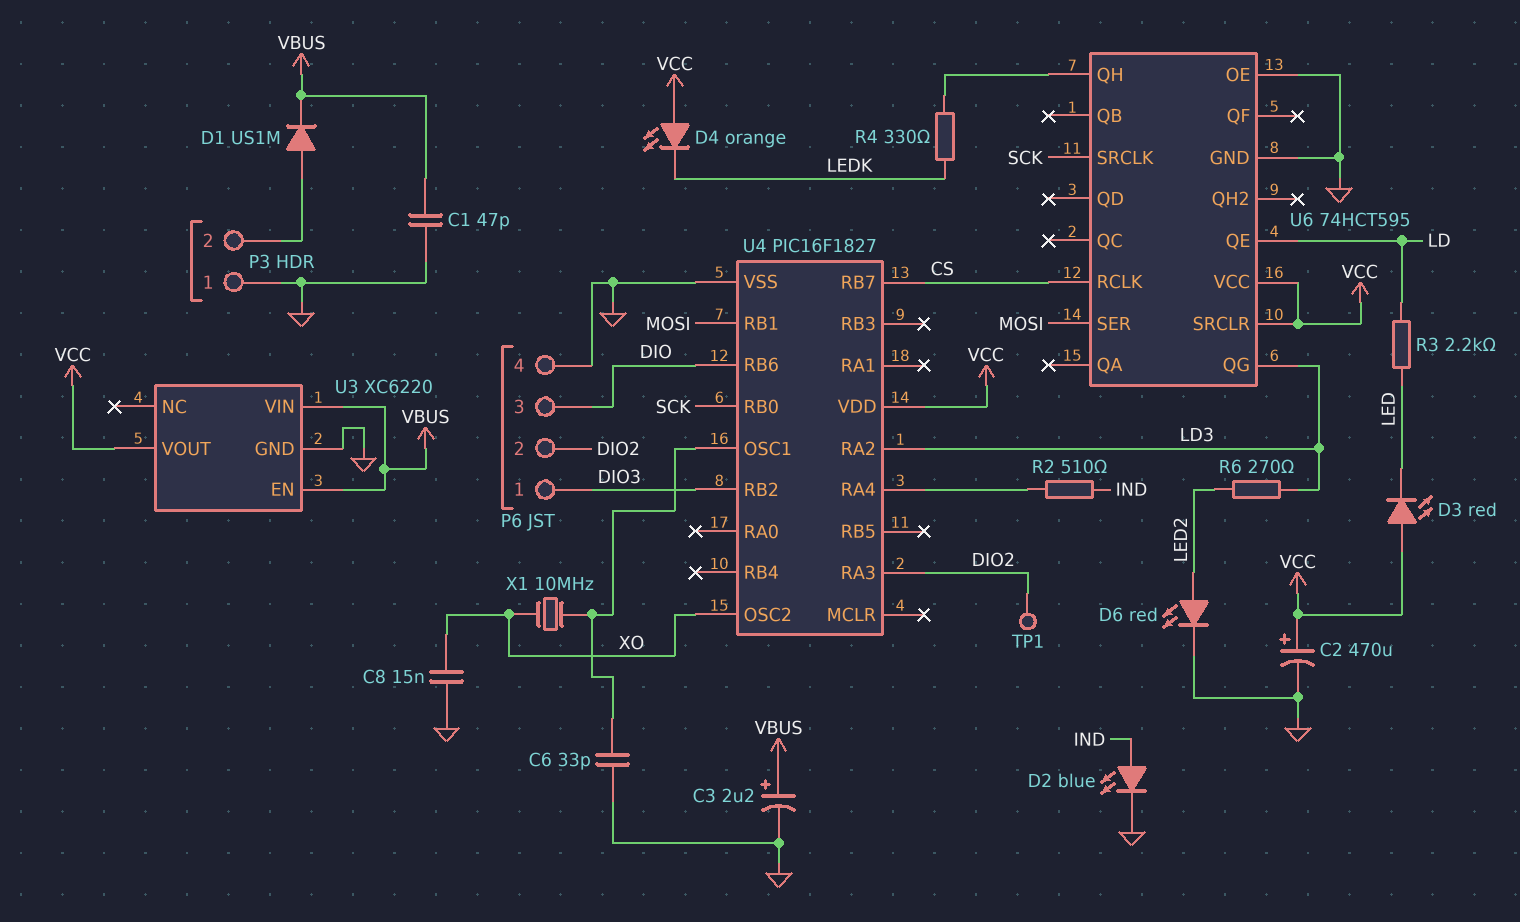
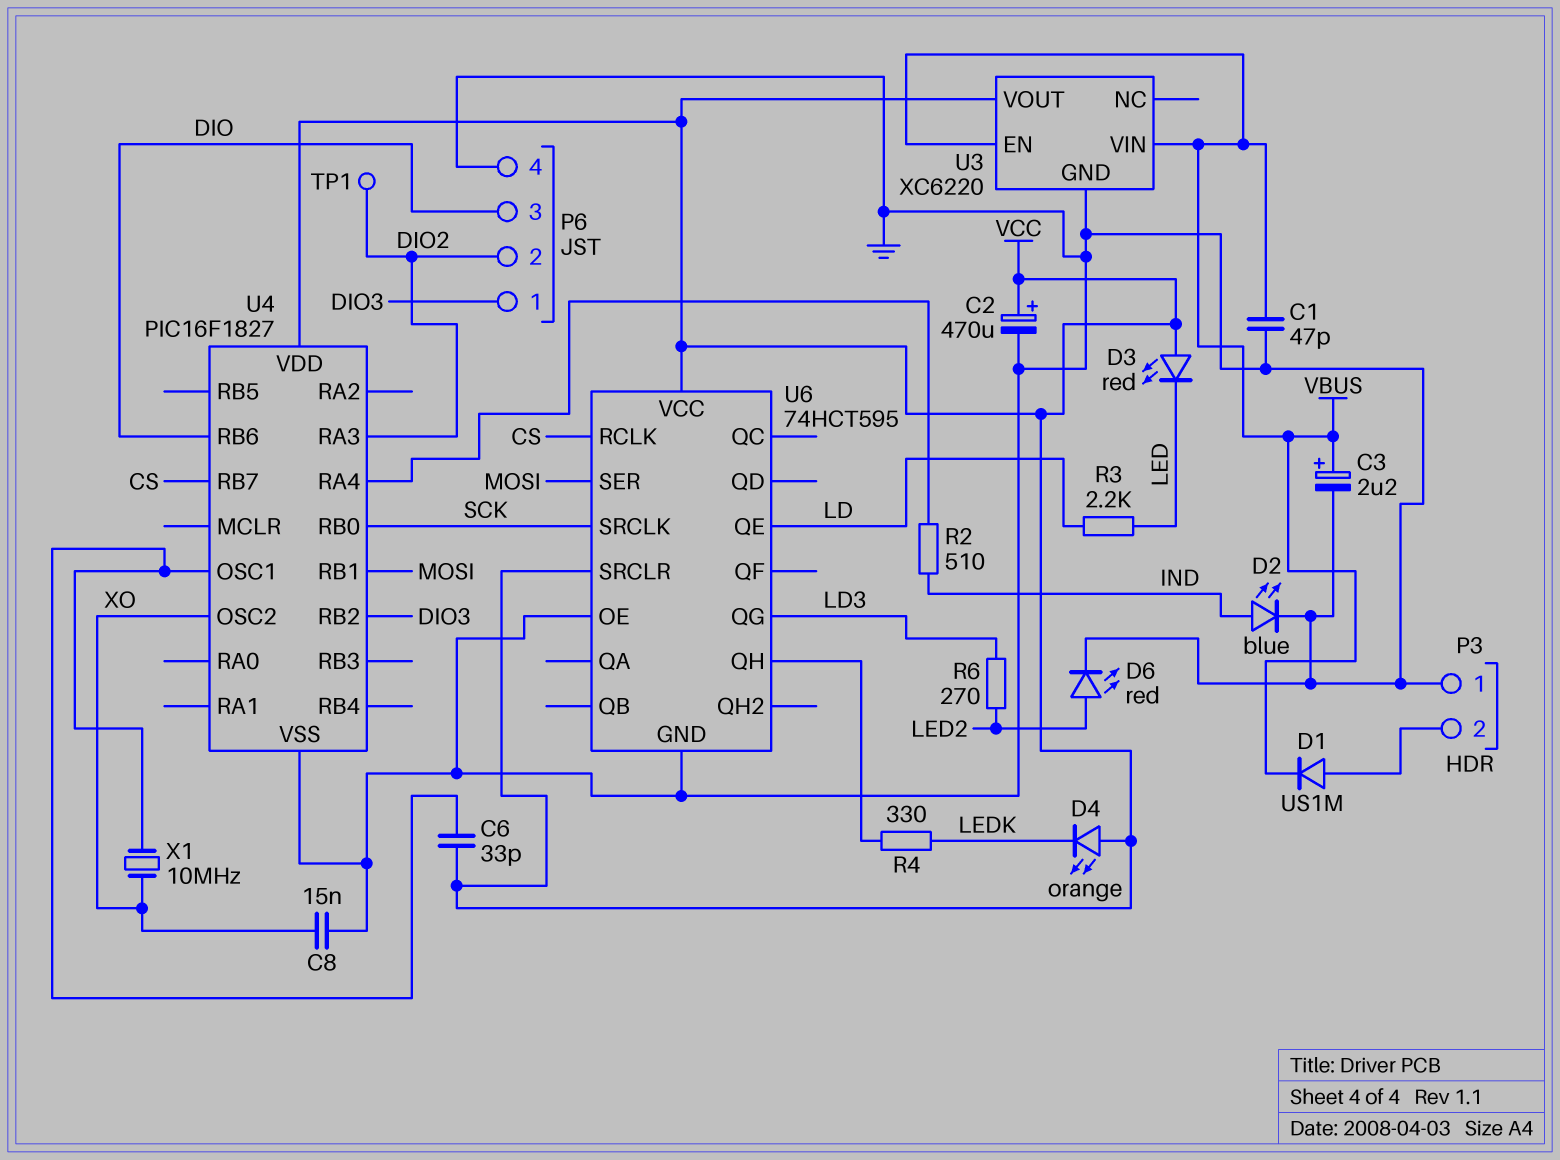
C6: 33pF (GND, U4/OSC1) -> 33pF (U4/OSC1, VCC)
U4 pin RA2: LD3 -> none

